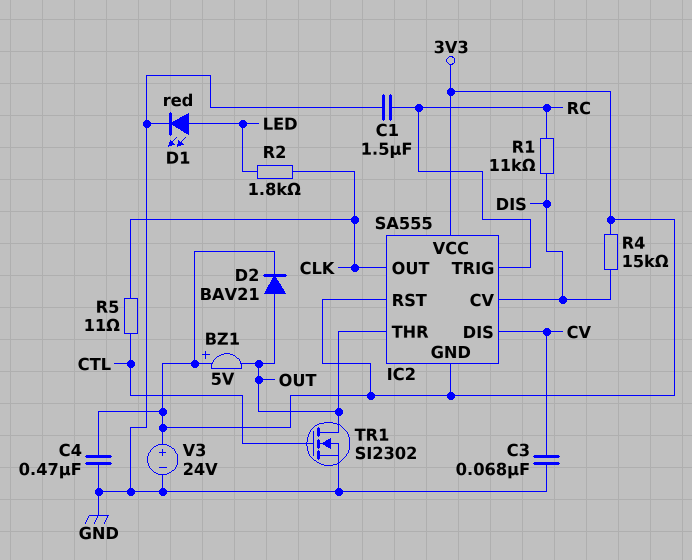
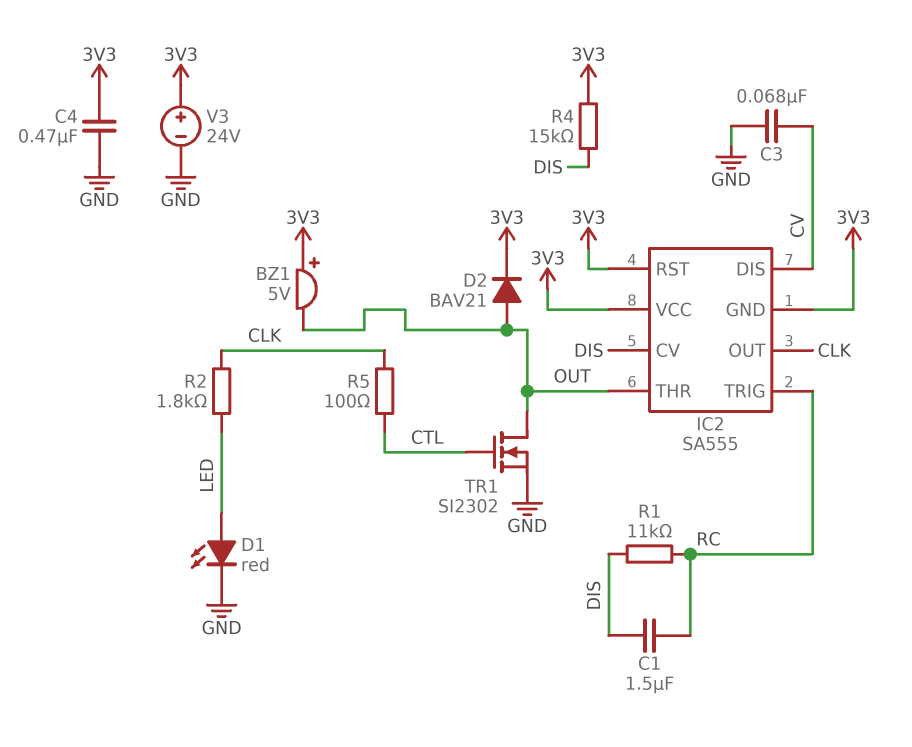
C1: 1.5uF (GND, RC) -> 1.5uF (DIS, RC)
R5: 11 (CLK, CTL) -> 100 (CLK, CTL)

